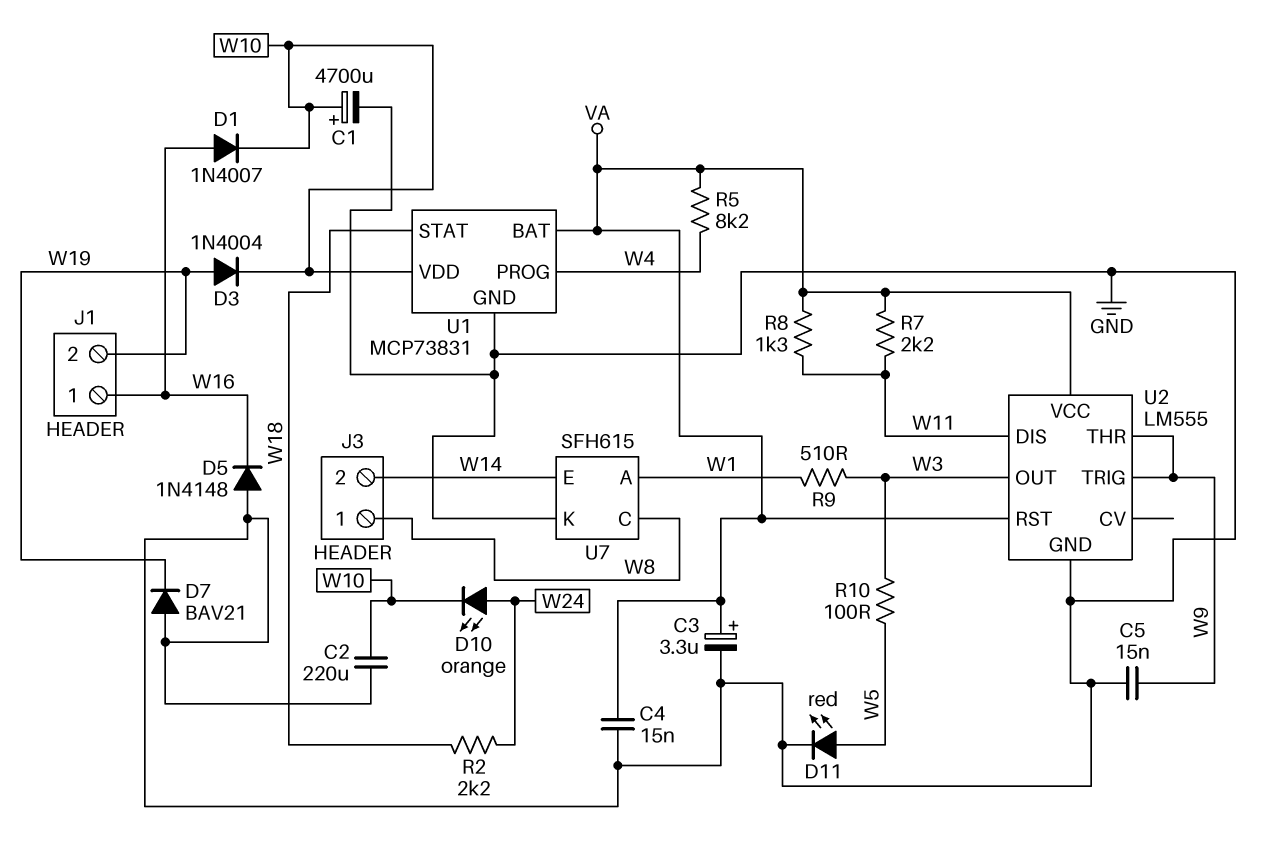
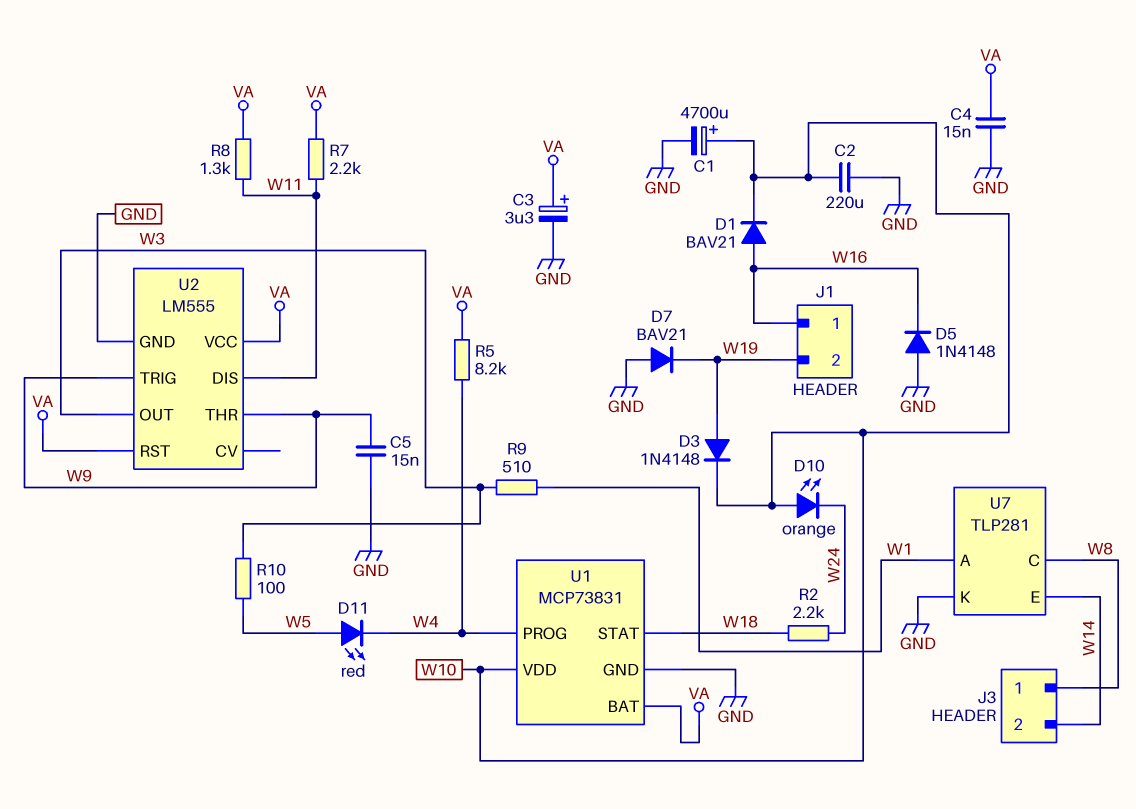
D1: diode 1N4007 (A W16, K W10) -> diode BAV21 (A W16, K W10)
D3: diode 1N4004 (A W19, K W10) -> diode 1N4148 (A W19, K W10)
D10: LED orange (A W24, K W10) -> LED orange (A W10, K W24)
D11: LED red (A W5, K GND) -> LED red (A W5, K W4)
U7: SFH615 -> TLP281

